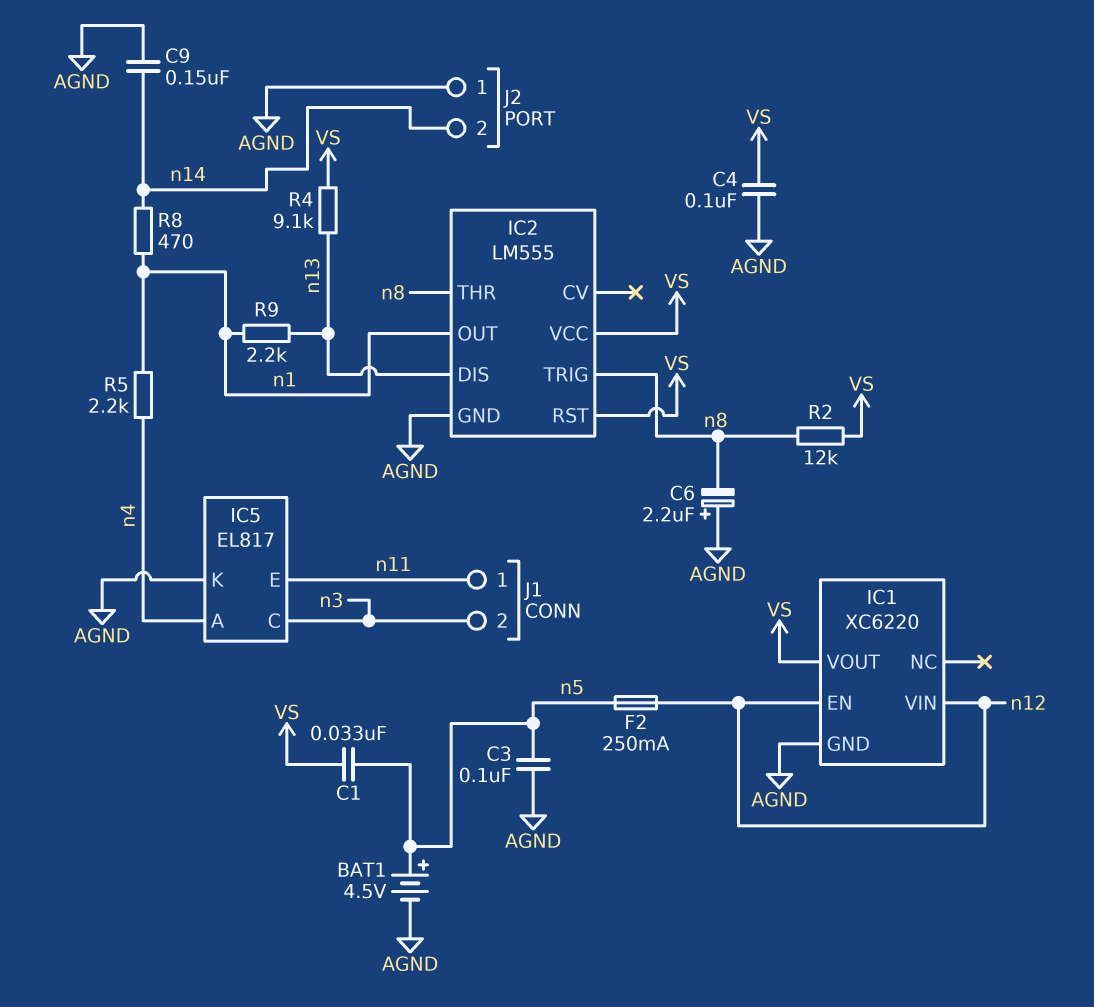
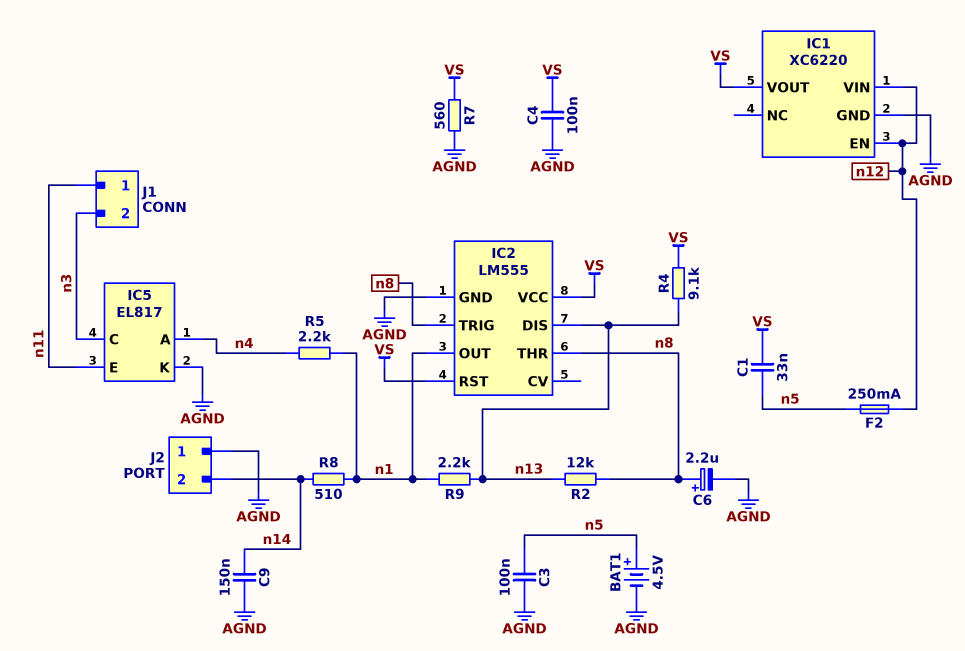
C6: 2.2uF (plus AGND, minus n8) -> 2.2uF (plus n8, minus AGND)
R2: 12k (VS, n8) -> 12k (n8, n13)
R7: none -> 560 (AGND, VS)
R8: 470 (n1, n14) -> 510 (n1, n14)

